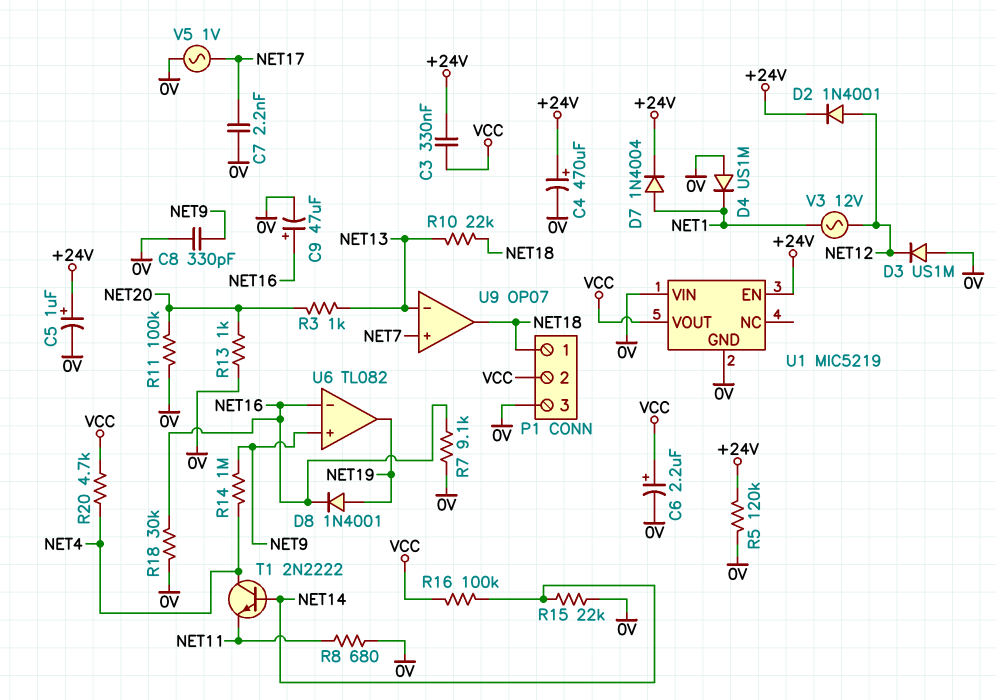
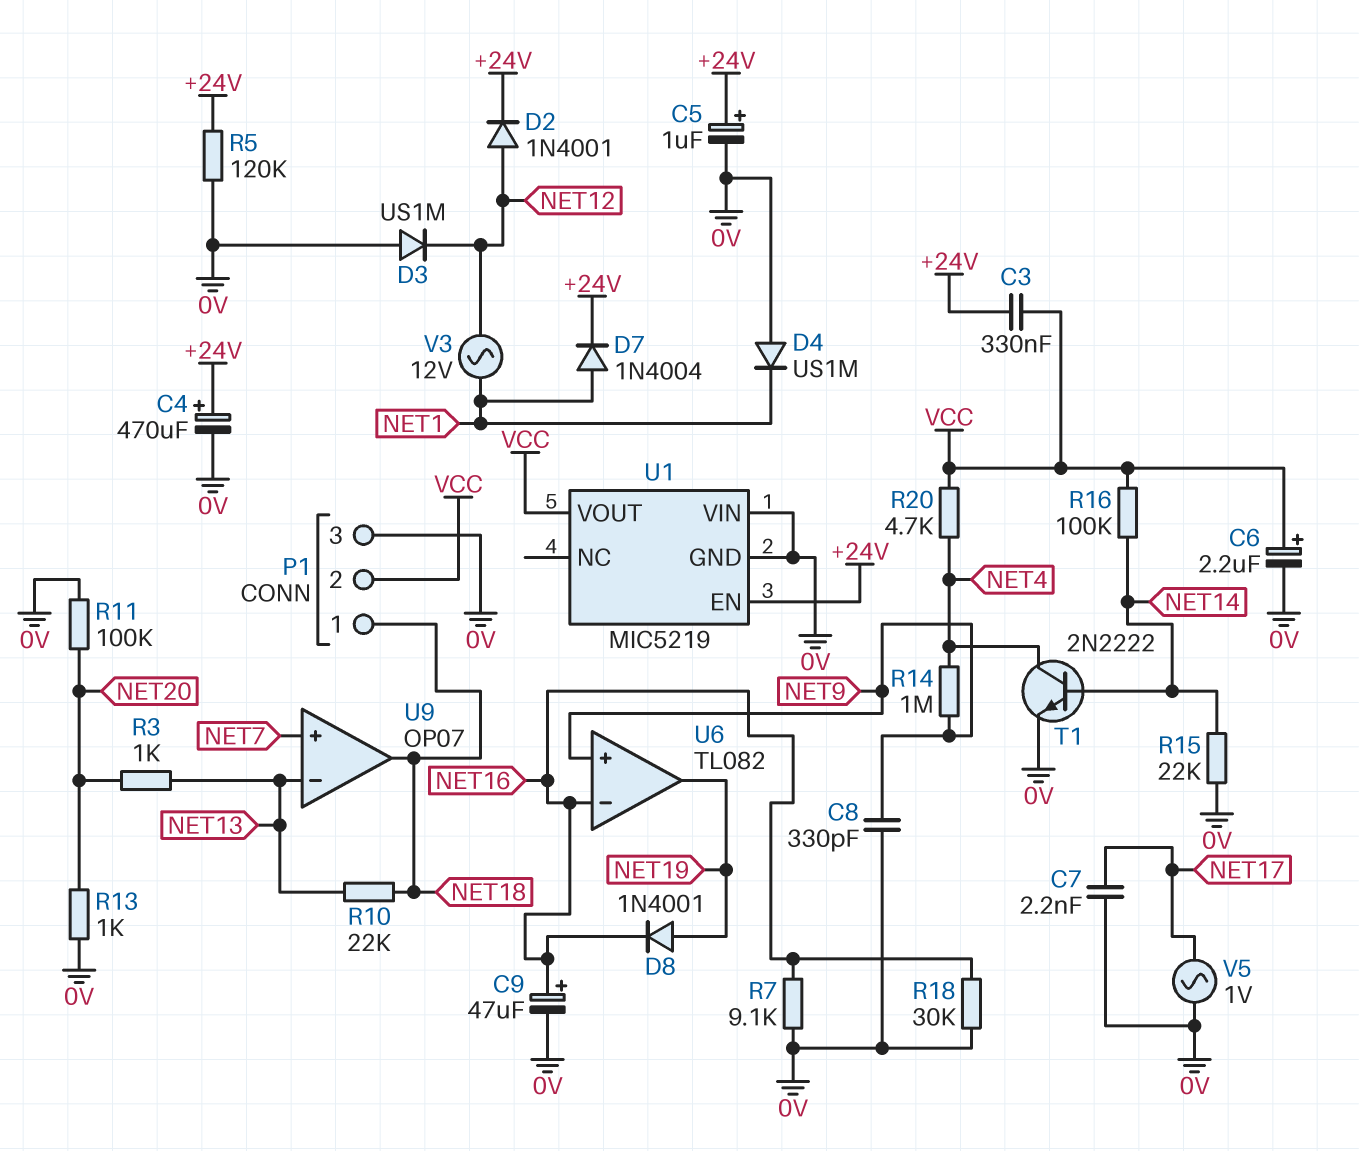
R8: 680 (0V, NET11) -> none
T1: NPN 2N2222 (B NET14, C NET4, E NET11) -> NPN 2N2222 (B NET14, C NET4, E 0V)

